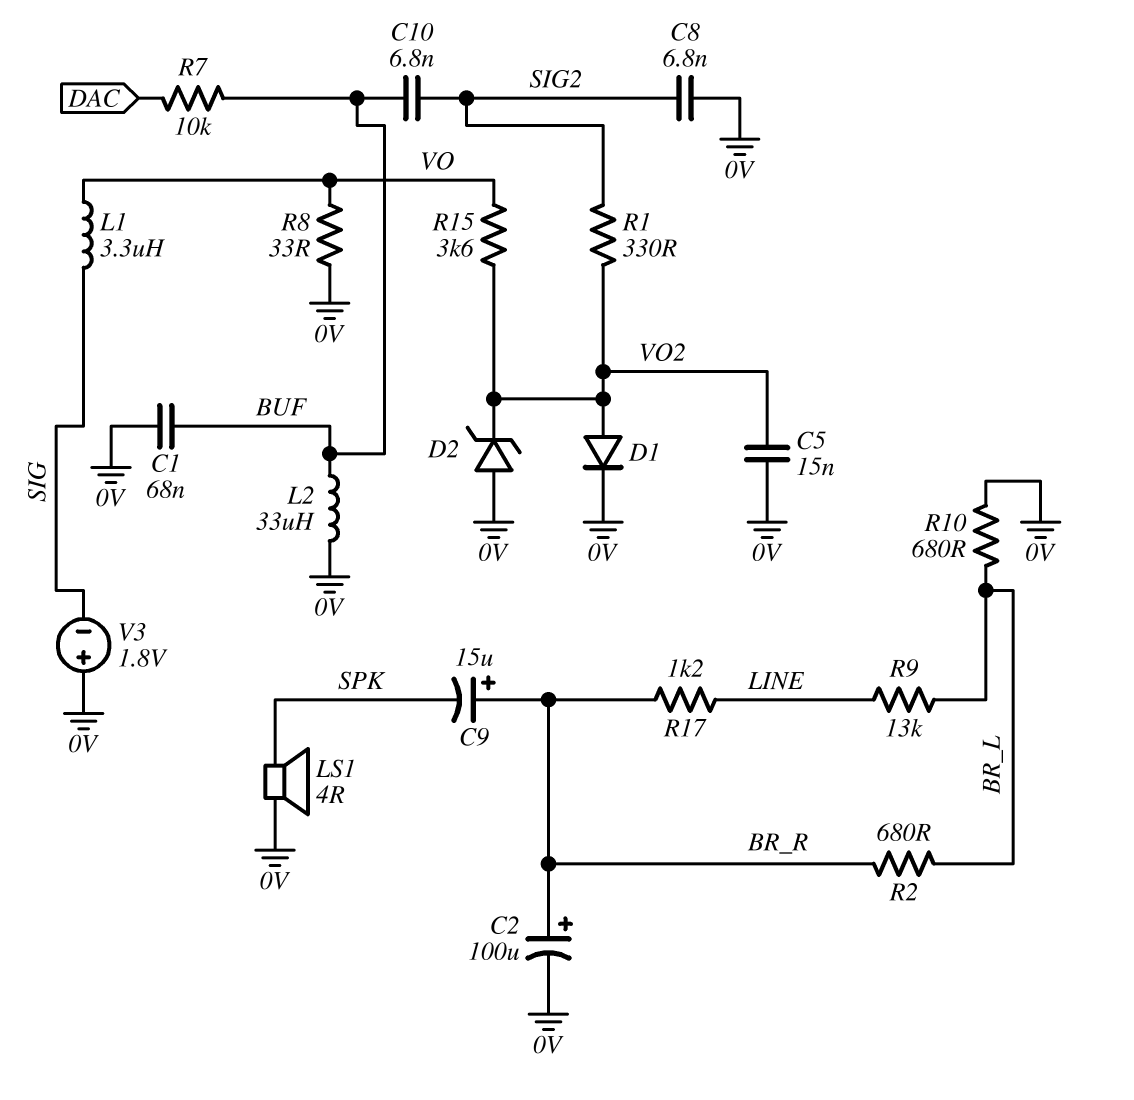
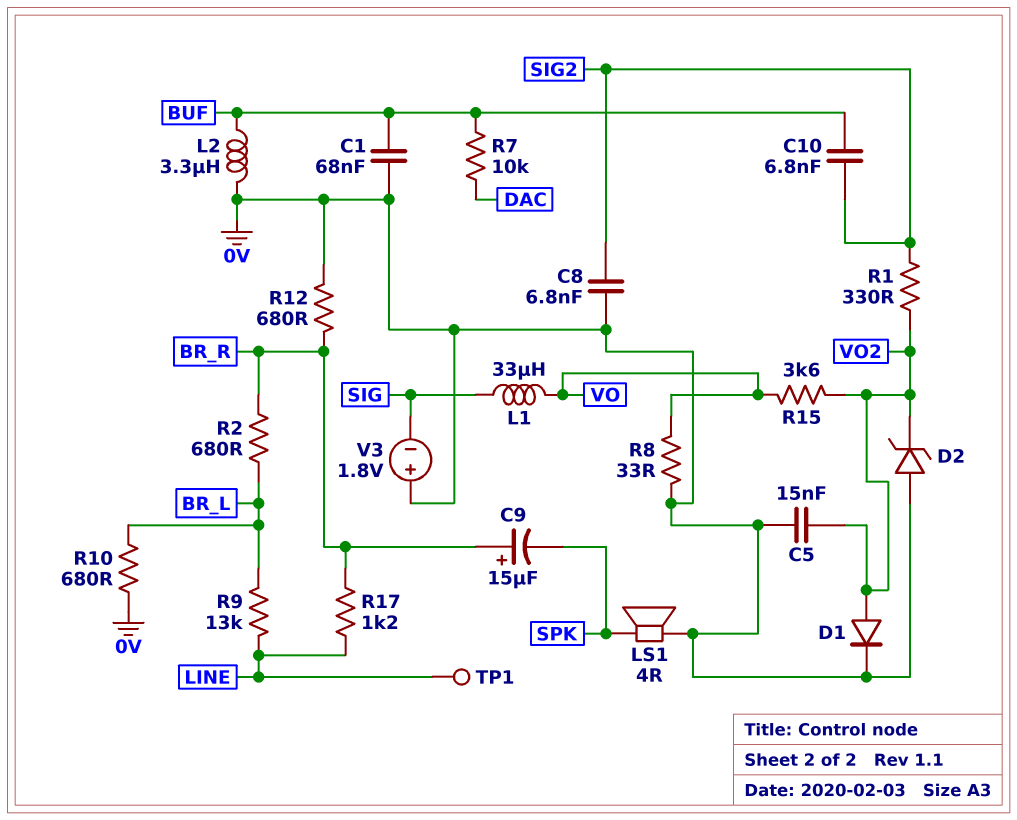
C2: 100uF (plus BR_R, minus 0V) -> none
L1: 3.3uH (SIG, VO) -> 33uH (SIG, VO)
L2: 33uH (0V, BUF) -> 3.3uH (0V, BUF)
R12: none -> 680 (0V, BR_R)
TP1: none -> test point (LINE)

